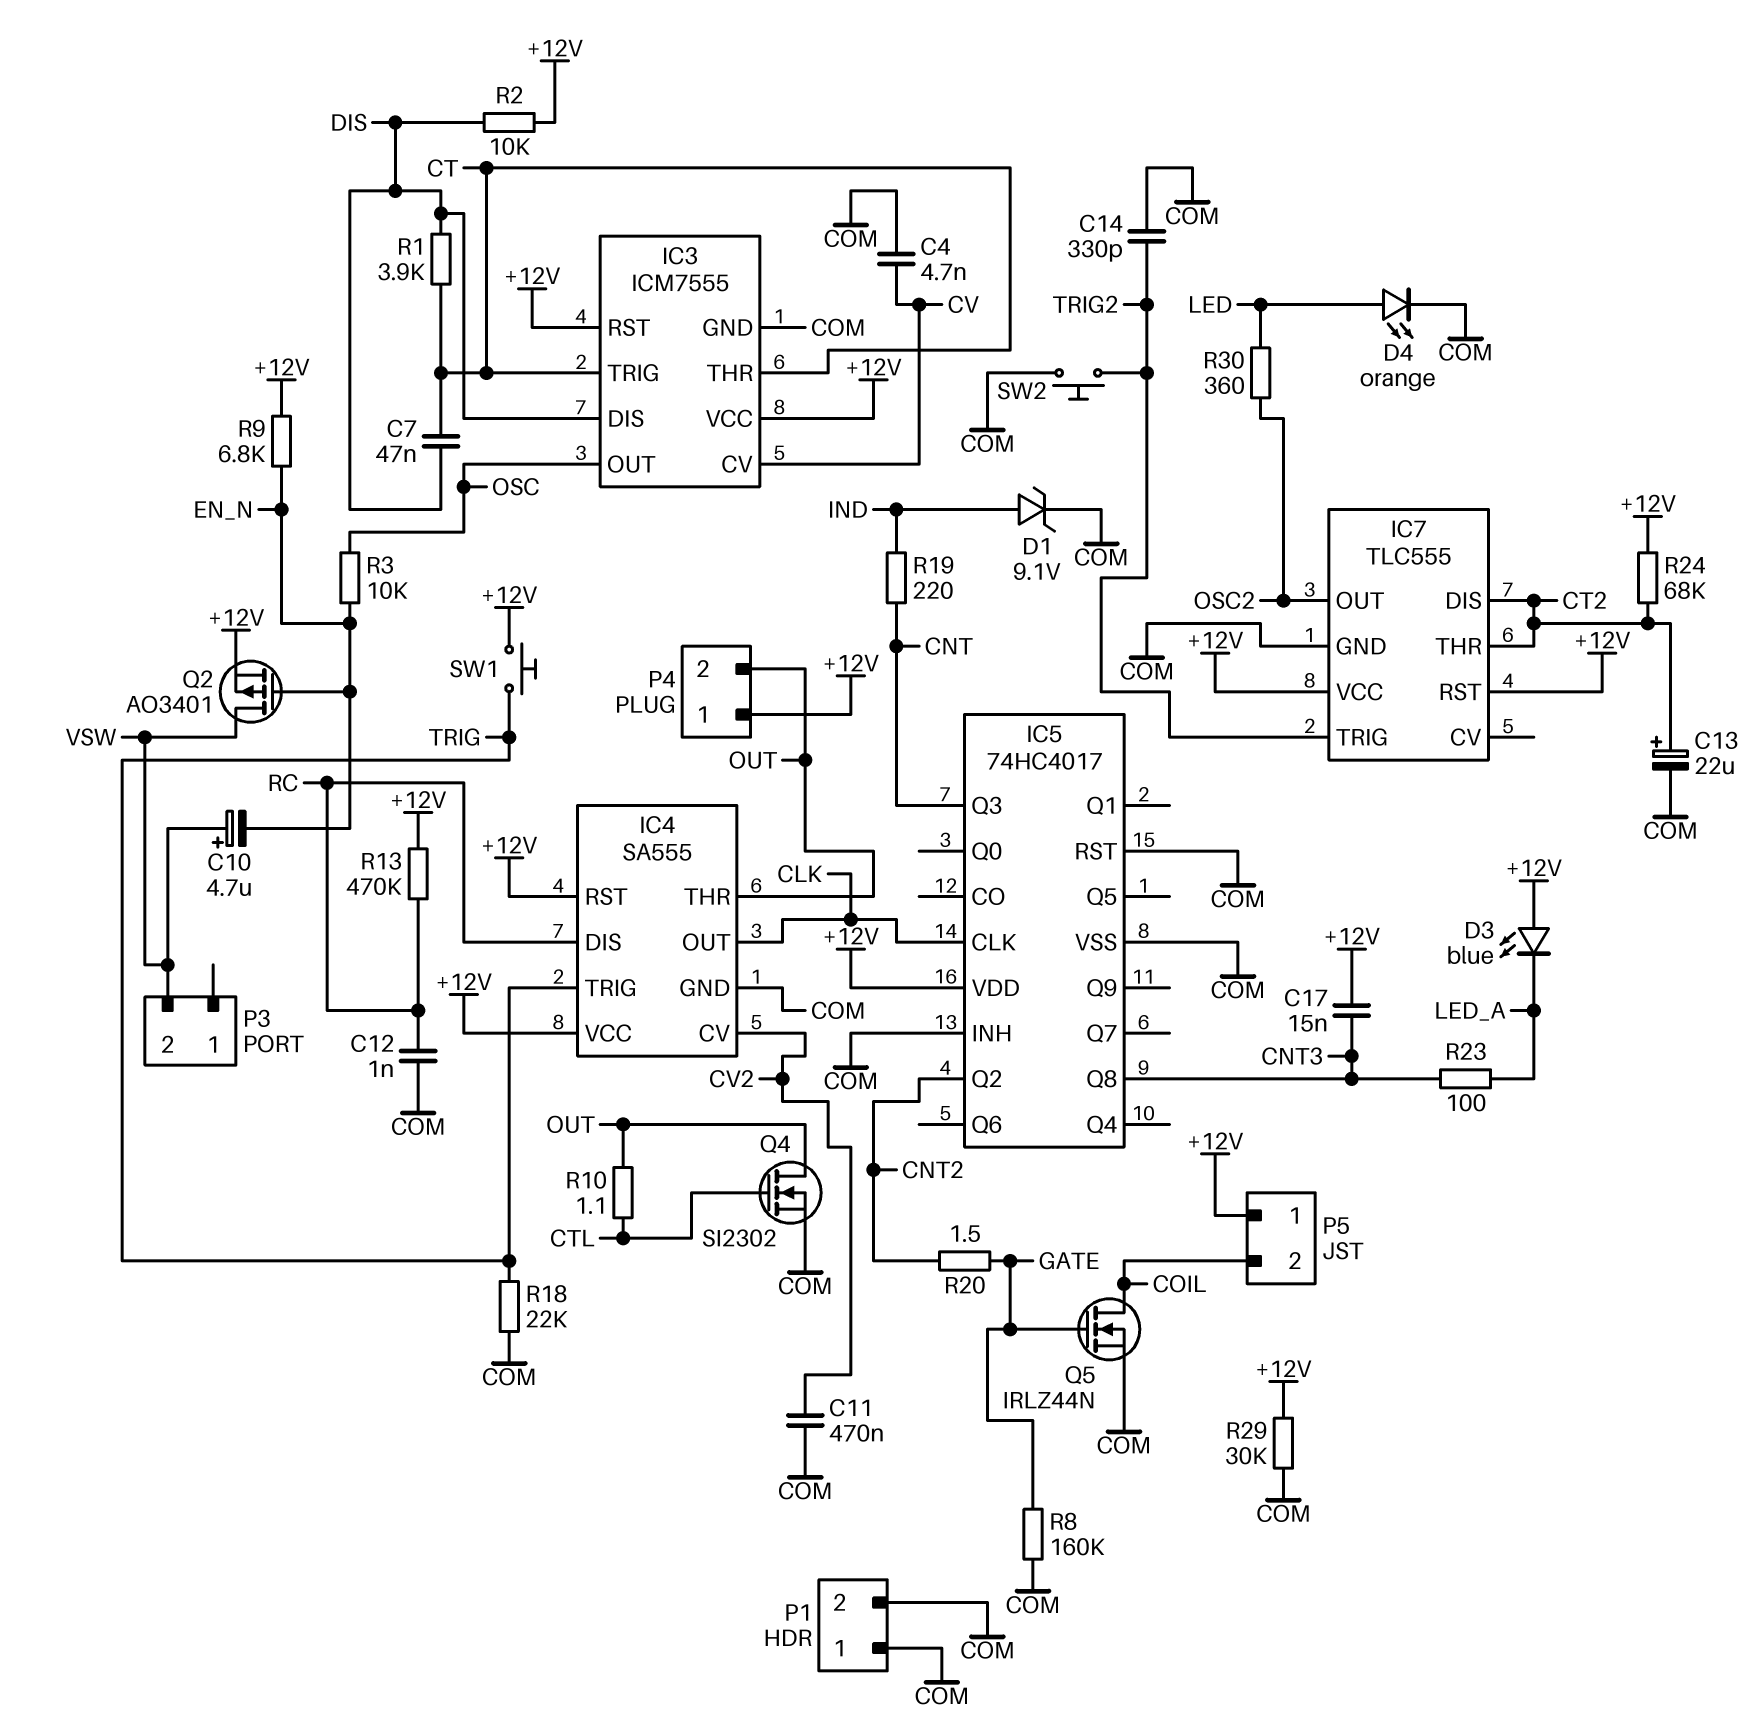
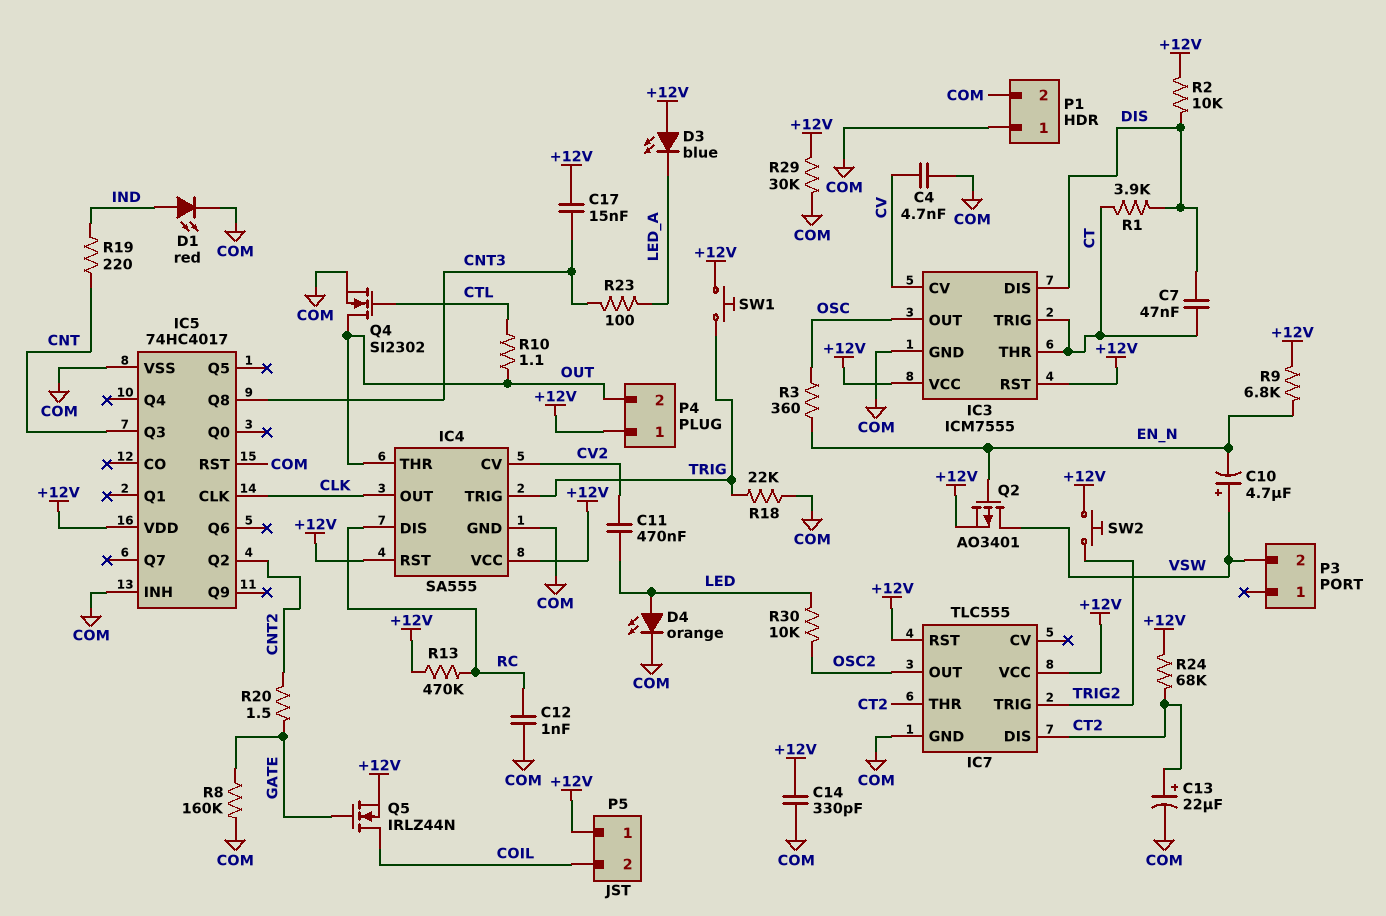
C11: 470nF (COM, CV2) -> 470nF (CV2, LED)
C14: 330pF (COM, TRIG2) -> 330pF (+12V, COM)
D1: zener 9.1V (A IND, K COM) -> LED red (A IND, K COM)
Q5: NMOS IRLZ44N (G GATE, D COIL, S COM) -> NMOS IRLZ44N (G GATE, D COIL, S +12V)
R3: 10k (EN_N, OSC) -> 360 (EN_N, OSC)
R30: 360 (LED, OSC2) -> 10k (LED, OSC2)
SW2: button (COM, TRIG2) -> button (+12V, TRIG2)

